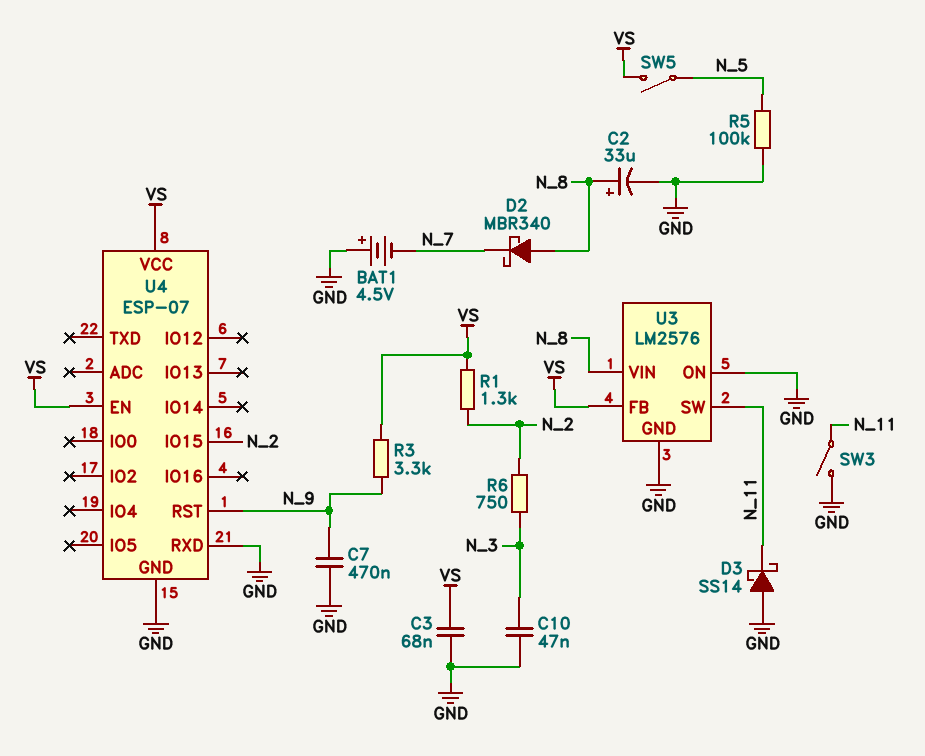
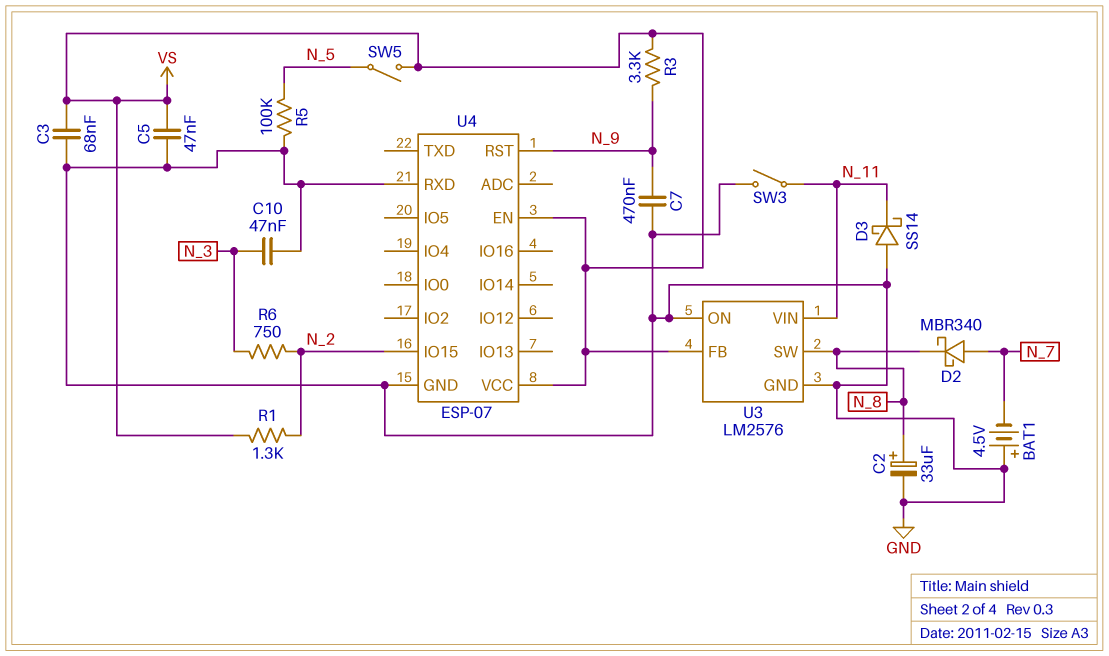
C5: none -> 47nF (GND, VS)
D2: schottky MBR340 (A N_8, K N_7) -> schottky MBR340 (A N_7, K N_8)
U3 pin SW: N_11 -> N_8
U3 pin VIN: N_8 -> N_11

